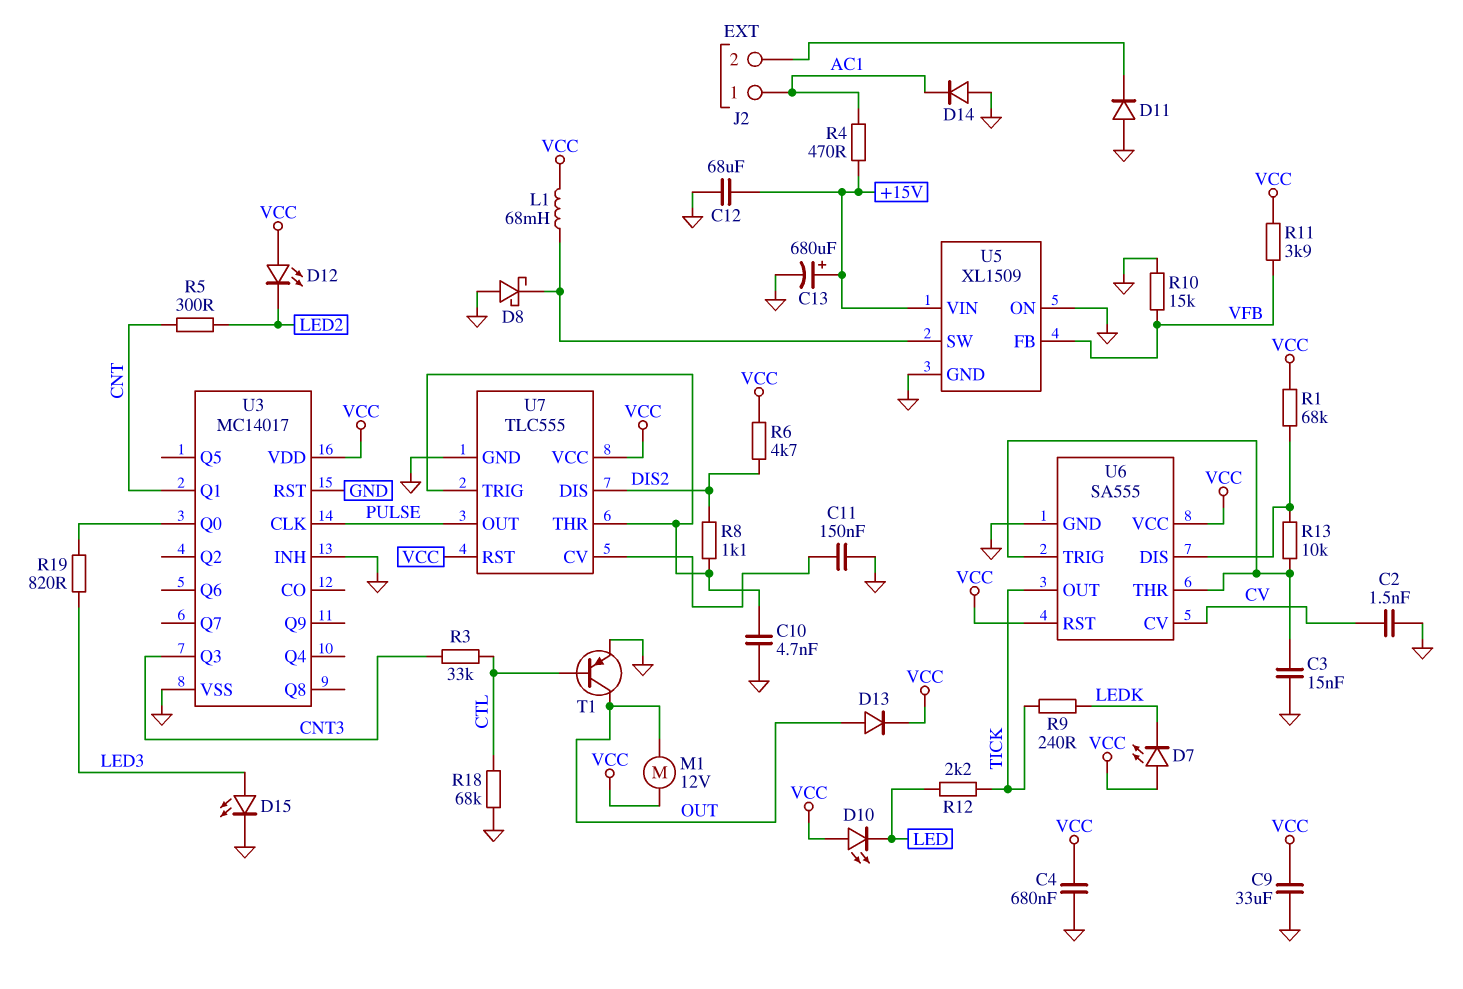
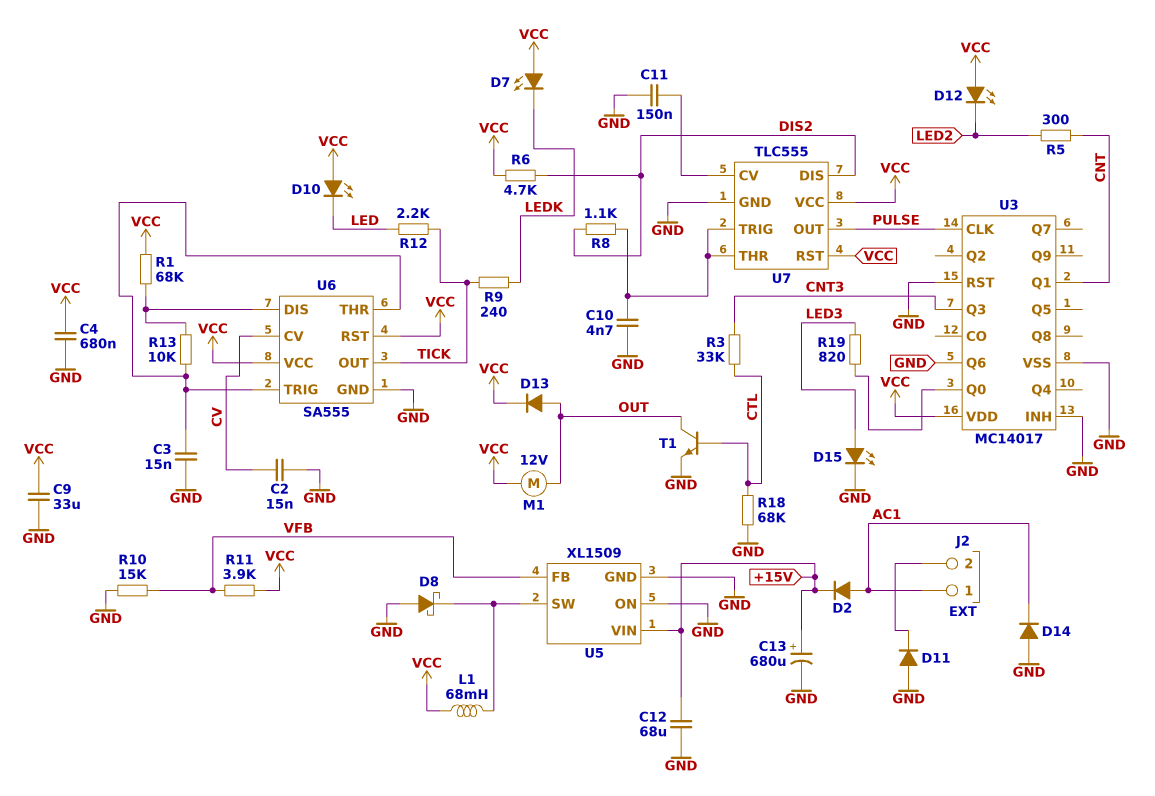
C2: 1.5nF (CV, GND) -> 15nF (CV, GND)
D2: none -> diode (A AC1, K +15V)
R4: 470 (+15V, AC1) -> none
T1: PNP (B CTL, C OUT, E GND) -> NPN (B CTL, C OUT, E GND)
U3 pin Q6: none -> GND

